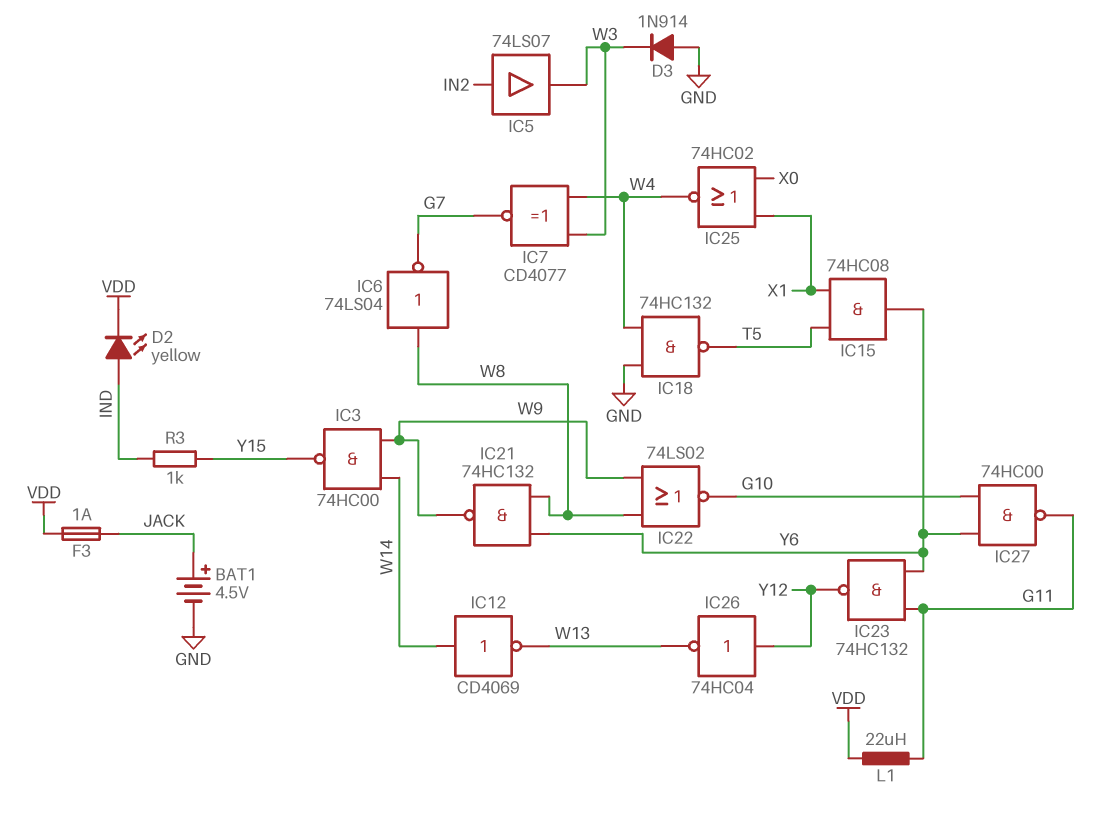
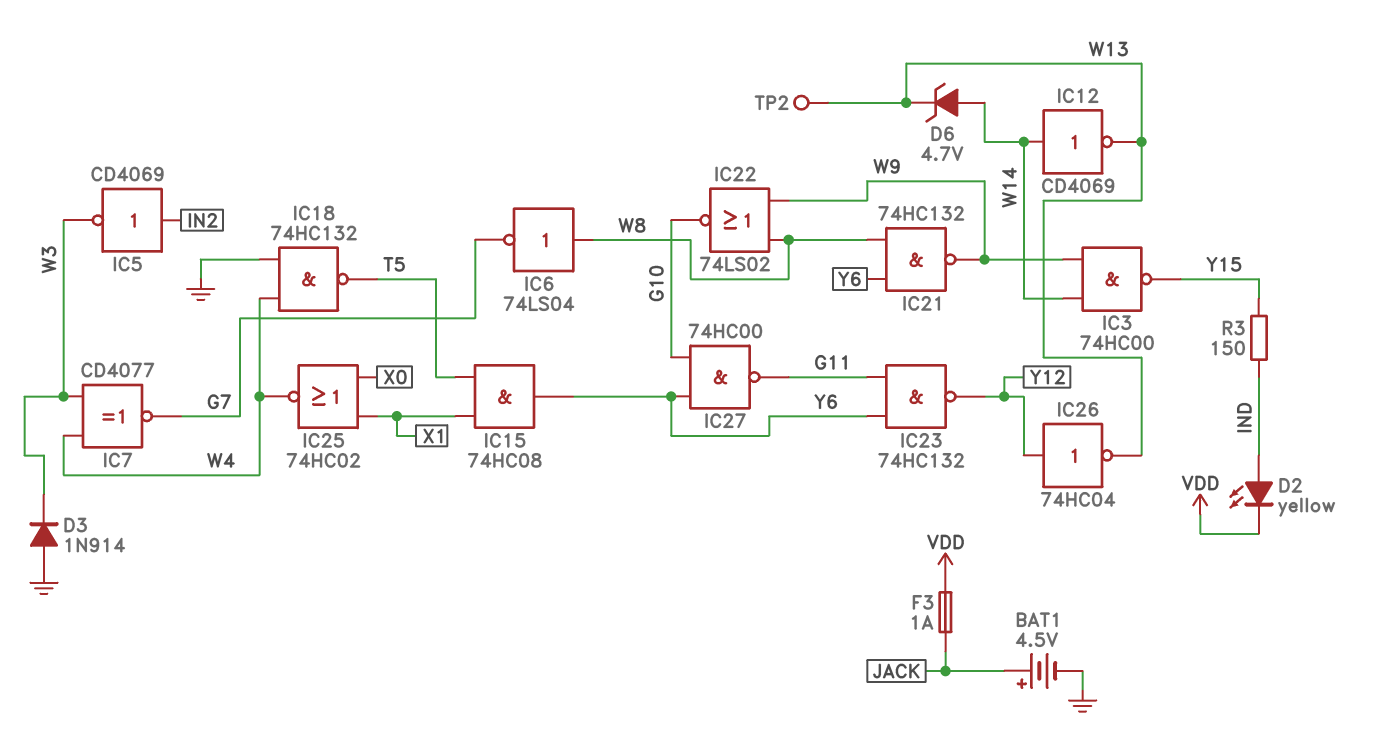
D6: none -> zener 4.7V (A W14, K W13)
IC5: buffer 74LS07 (in IN2, out W3) -> NOT CD4069 (in IN2, out W3)
L1: 22uH (G11, VDD) -> none
R3: 1k (IND, Y15) -> 150 (IND, Y15)
TP2: none -> test point (W13)

